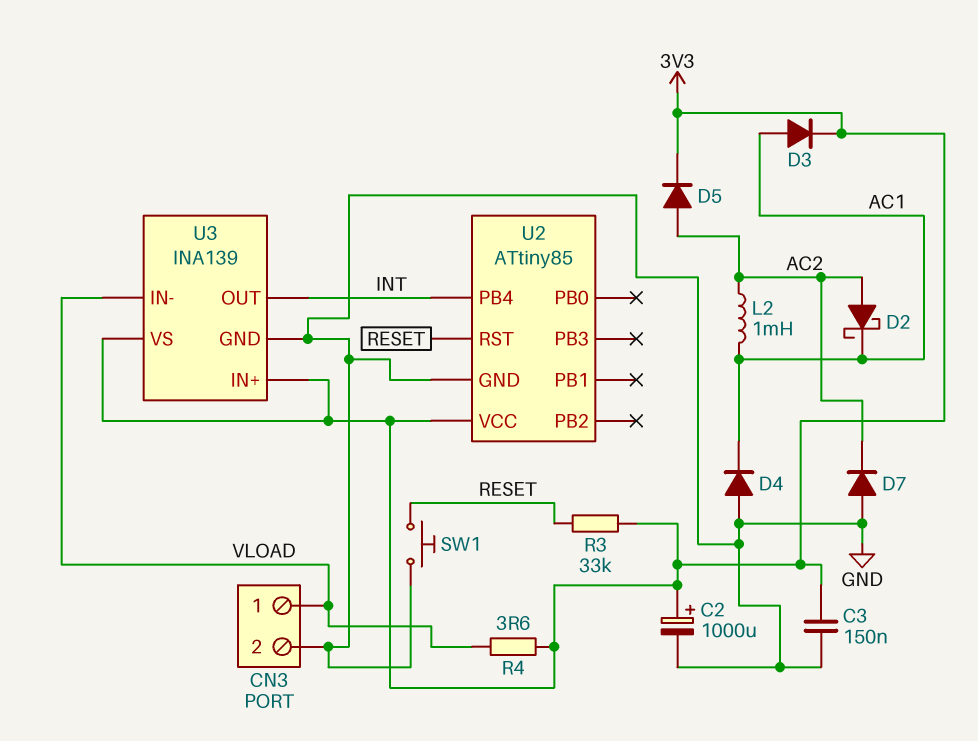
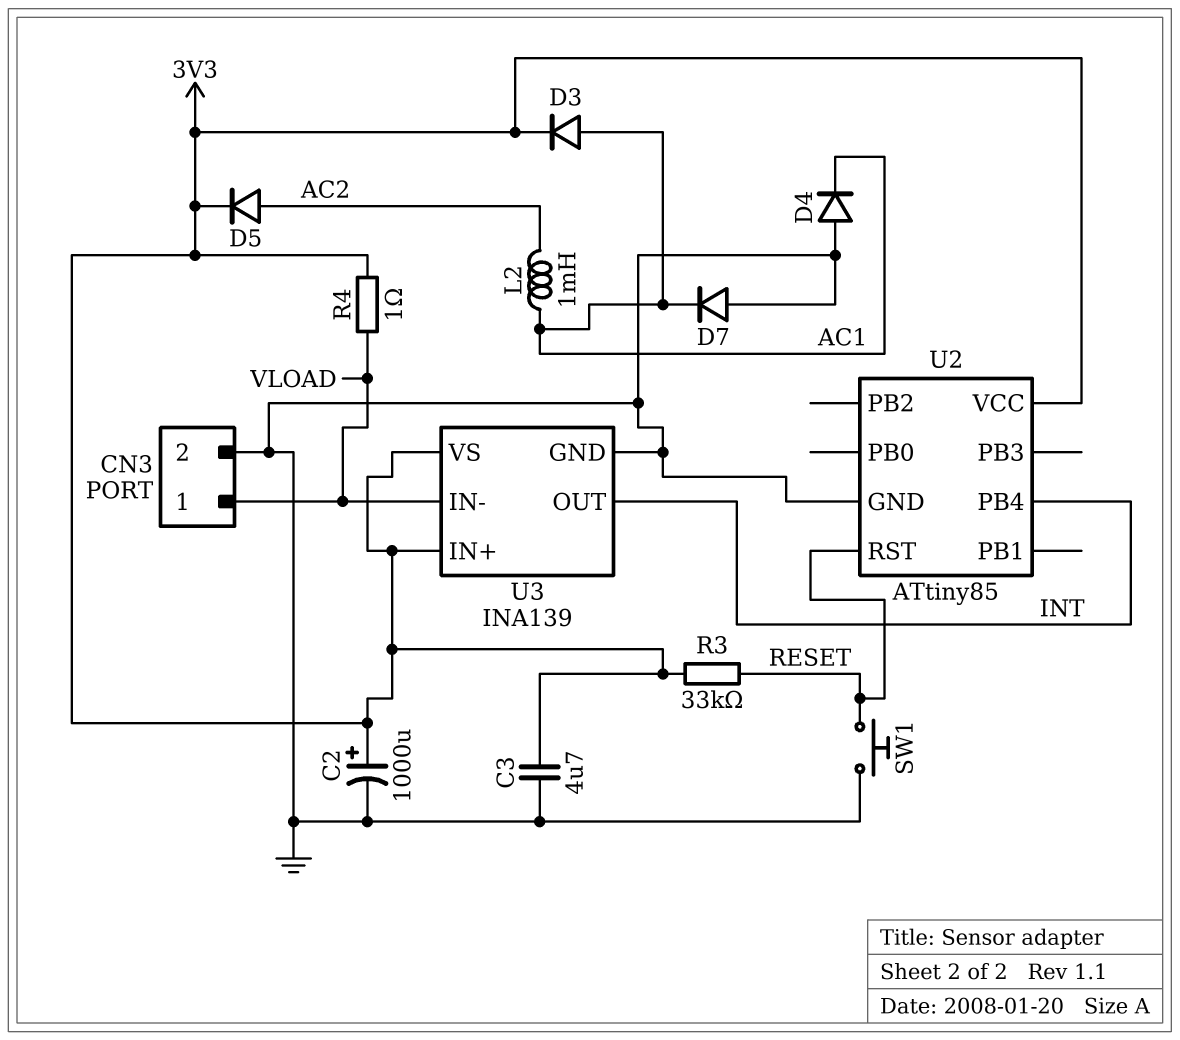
C3: 150nF (3V3, GND) -> 4.7uF (3V3, GND)
D2: schottky (A AC2, K AC1) -> none
D7: diode (A GND, K AC2) -> diode (A GND, K AC1)
R4: 3.6 (3V3, VLOAD) -> 1 (3V3, VLOAD)

